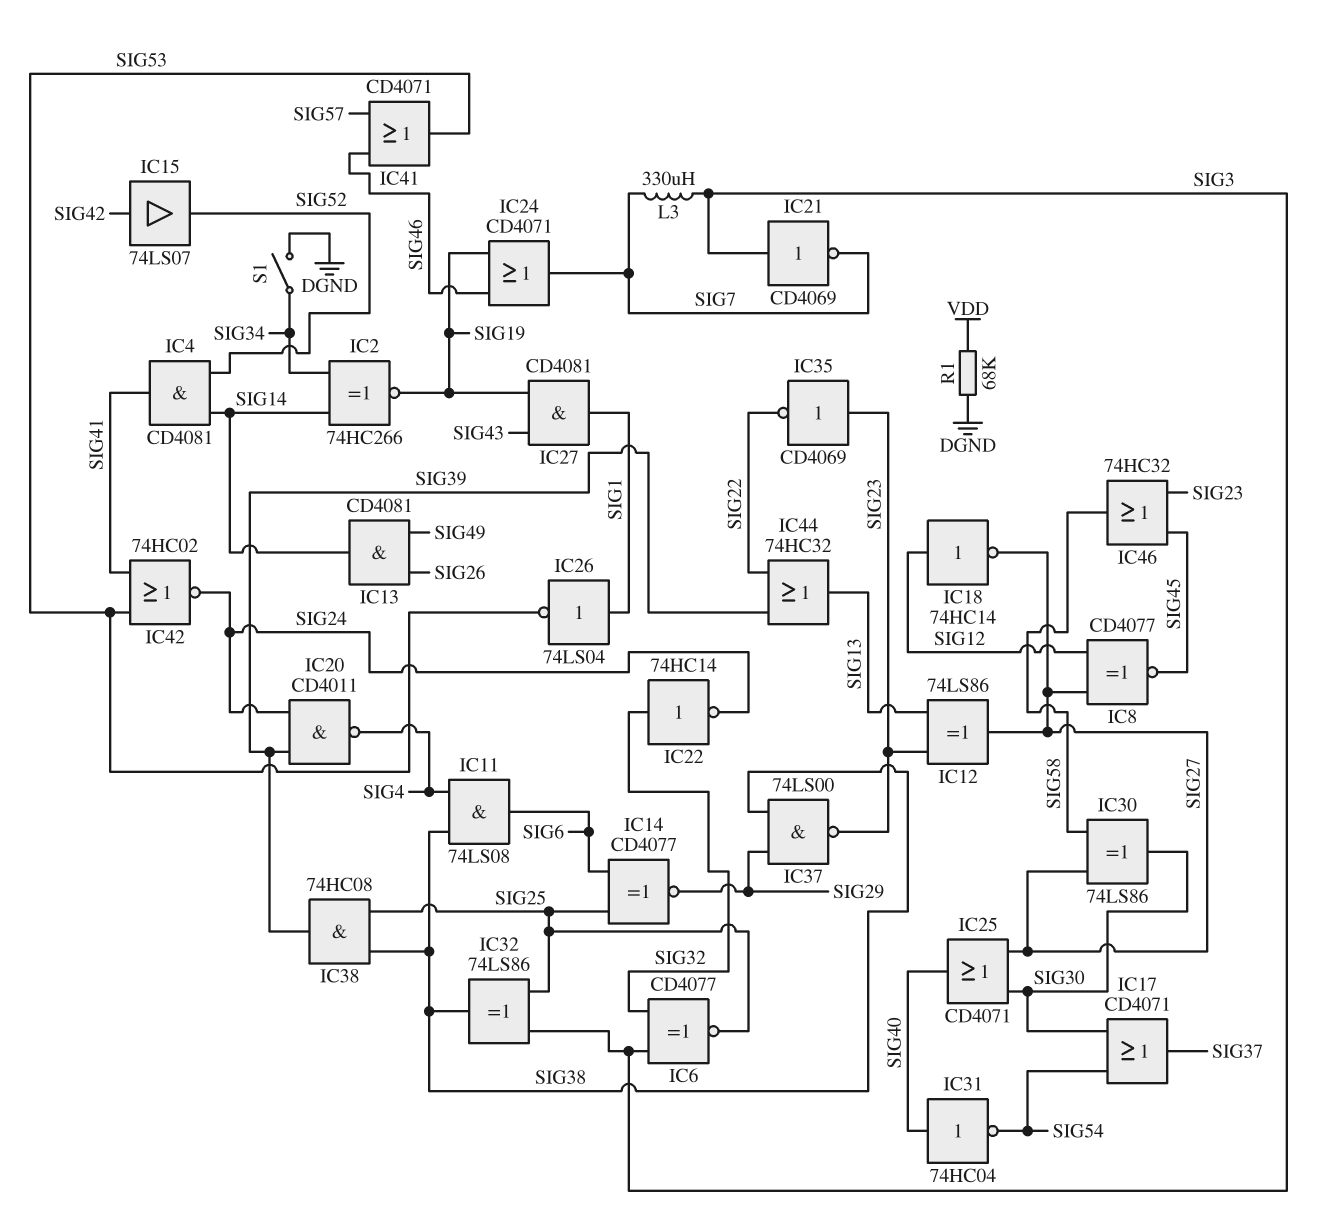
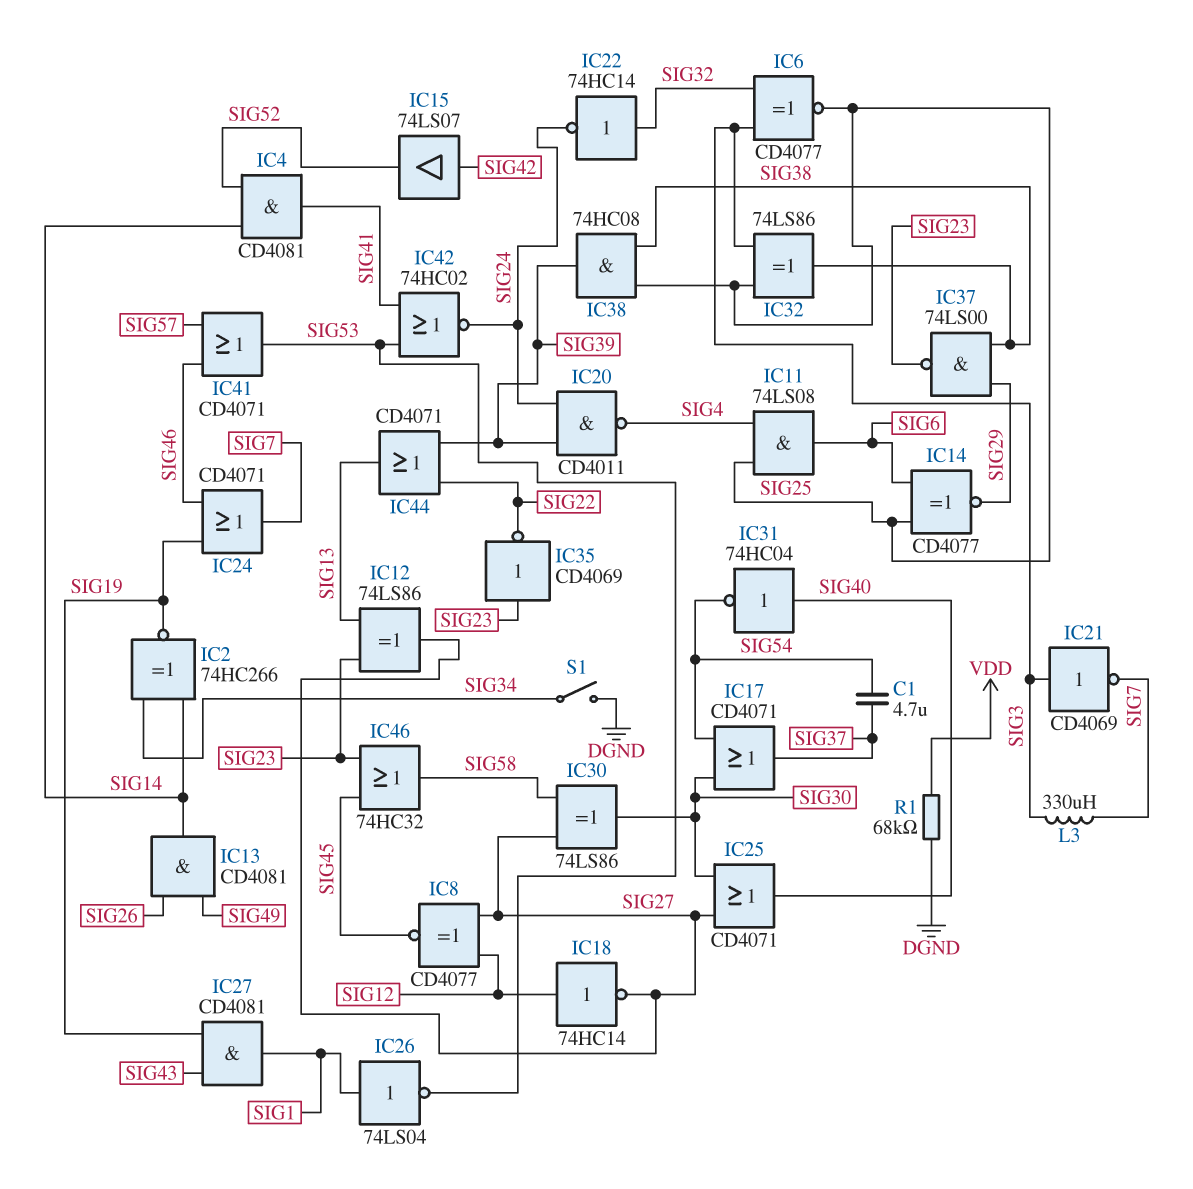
C1: none -> 4.7uF (SIG37, SIG54)
IC11: AND 74LS08 (in SIG4, in SIG38, out SIG6) -> AND 74LS08 (in SIG4, in SIG25, out SIG6)
IC44: OR 74HC32 (in SIG22, in SIG39, out SIG13) -> OR CD4071 (in SIG22, in SIG39, out SIG13)

